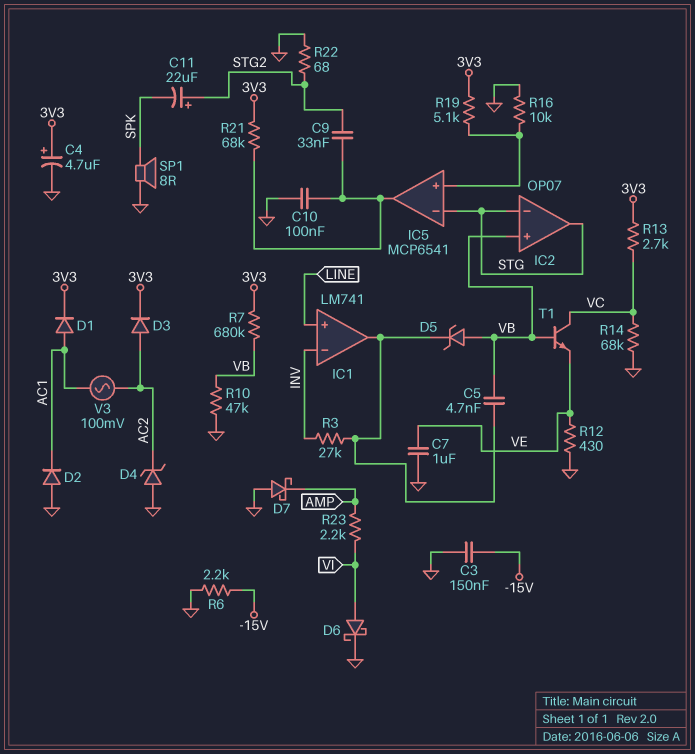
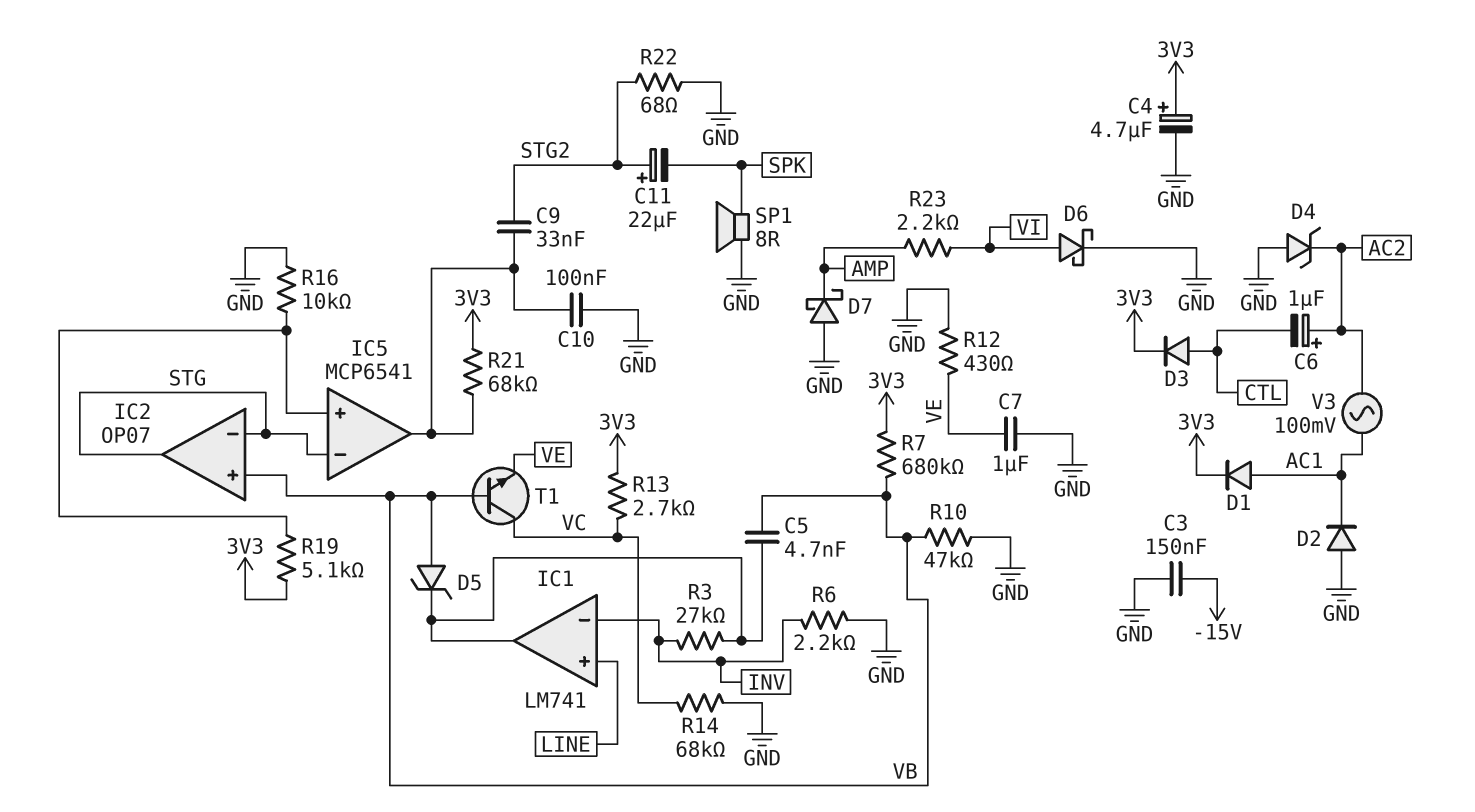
C6: none -> 1uF (plus AC2, minus CTL)
D3: diode (A AC2, K 3V3) -> diode (A CTL, K 3V3)
R6: 2.2k (-15V, GND) -> 2.2k (GND, INV)

